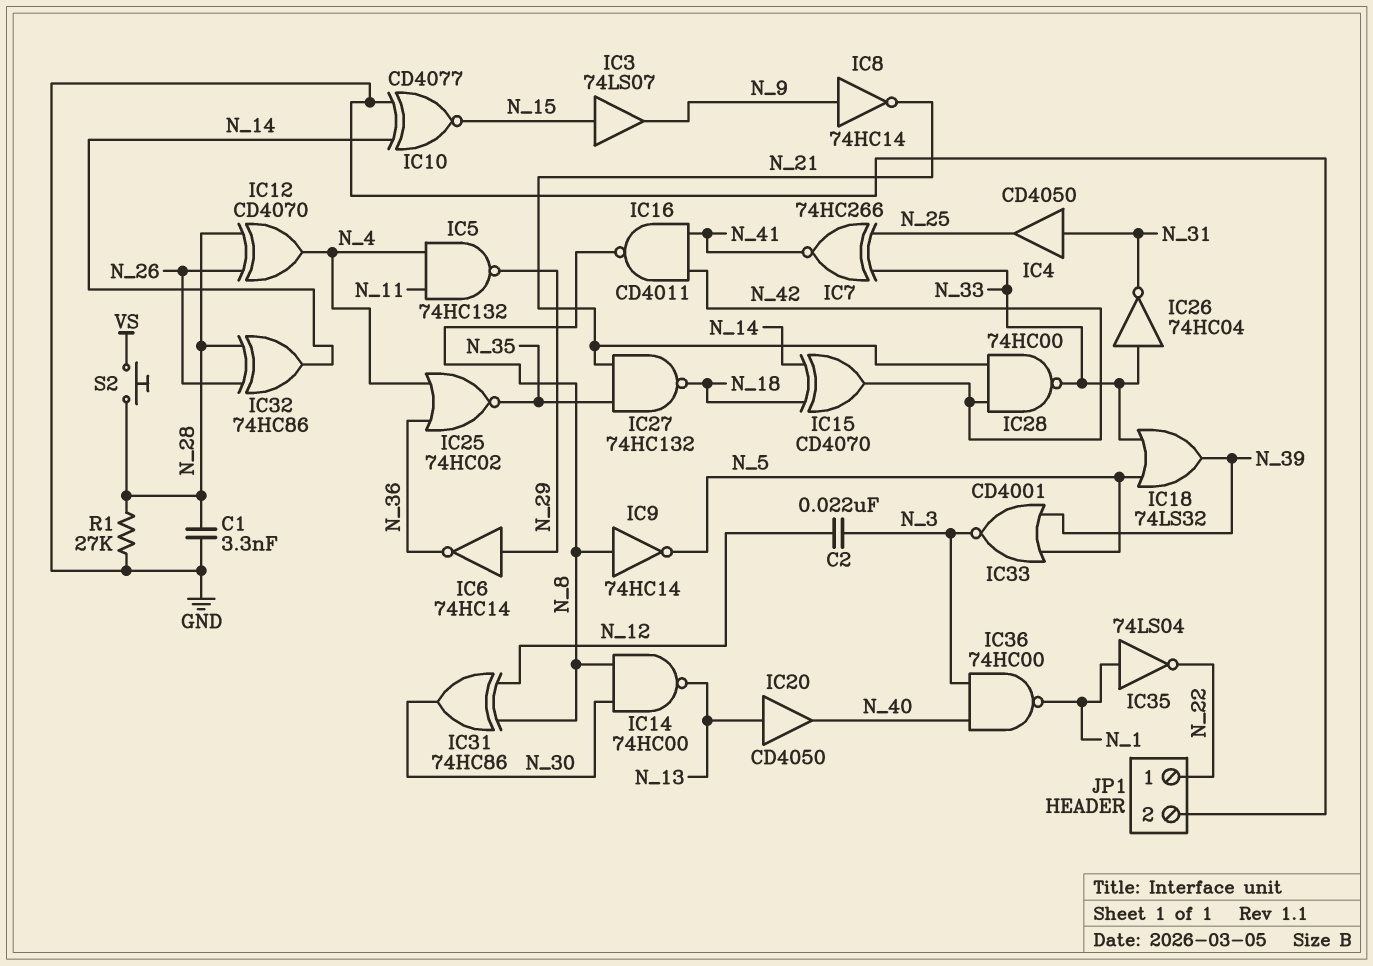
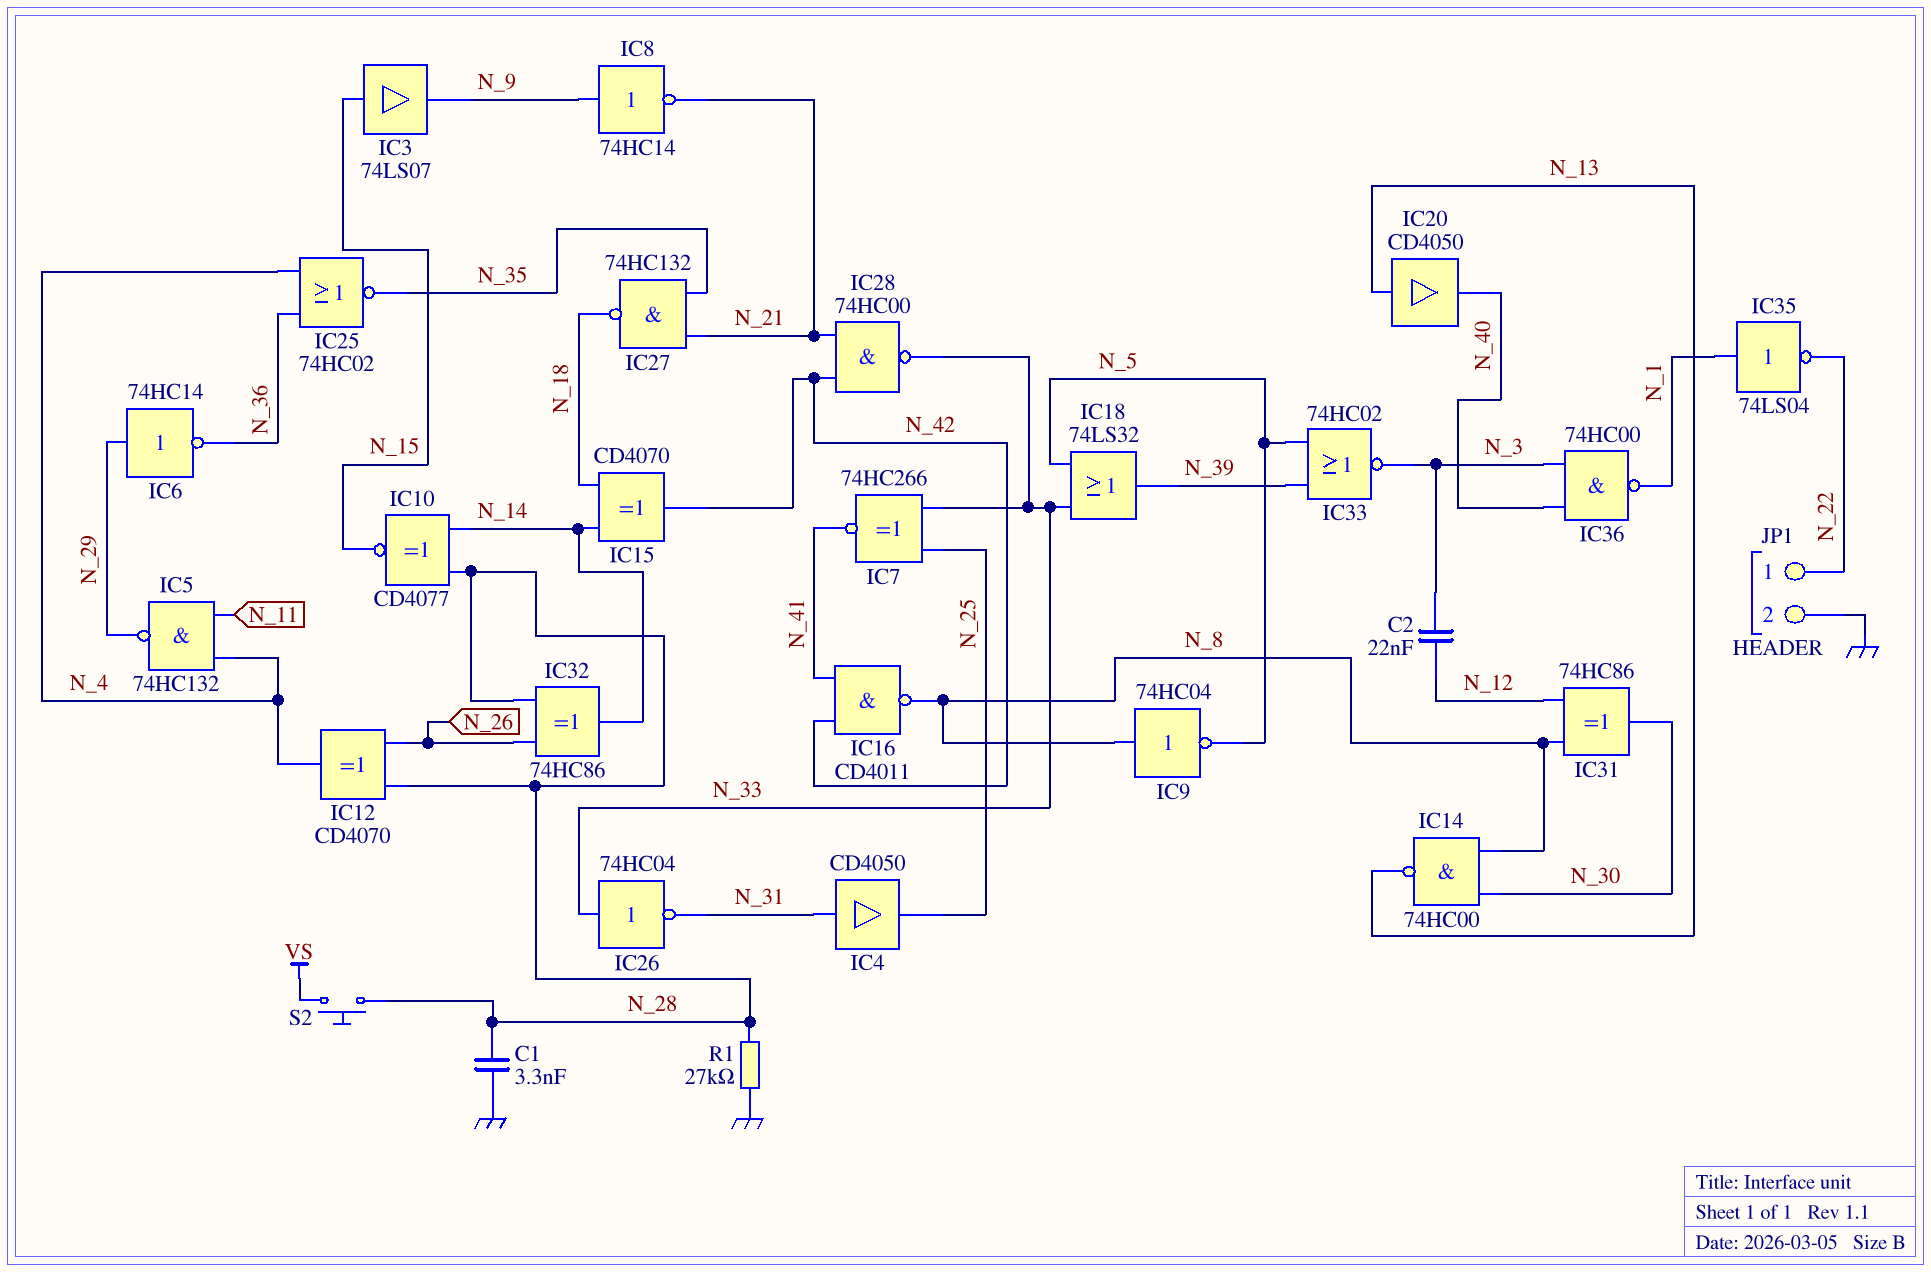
IC9: NOT 74HC14 (in N_8, out N_5) -> NOT 74HC04 (in N_8, out N_5)
IC10: XNOR CD4077 (in GND, in N_14, out N_15) -> XNOR CD4077 (in N_14, in N_28, out N_15)
IC33: NOR CD4001 (in N_5, in N_39, out N_3) -> NOR 74HC02 (in N_5, in N_39, out N_3)

